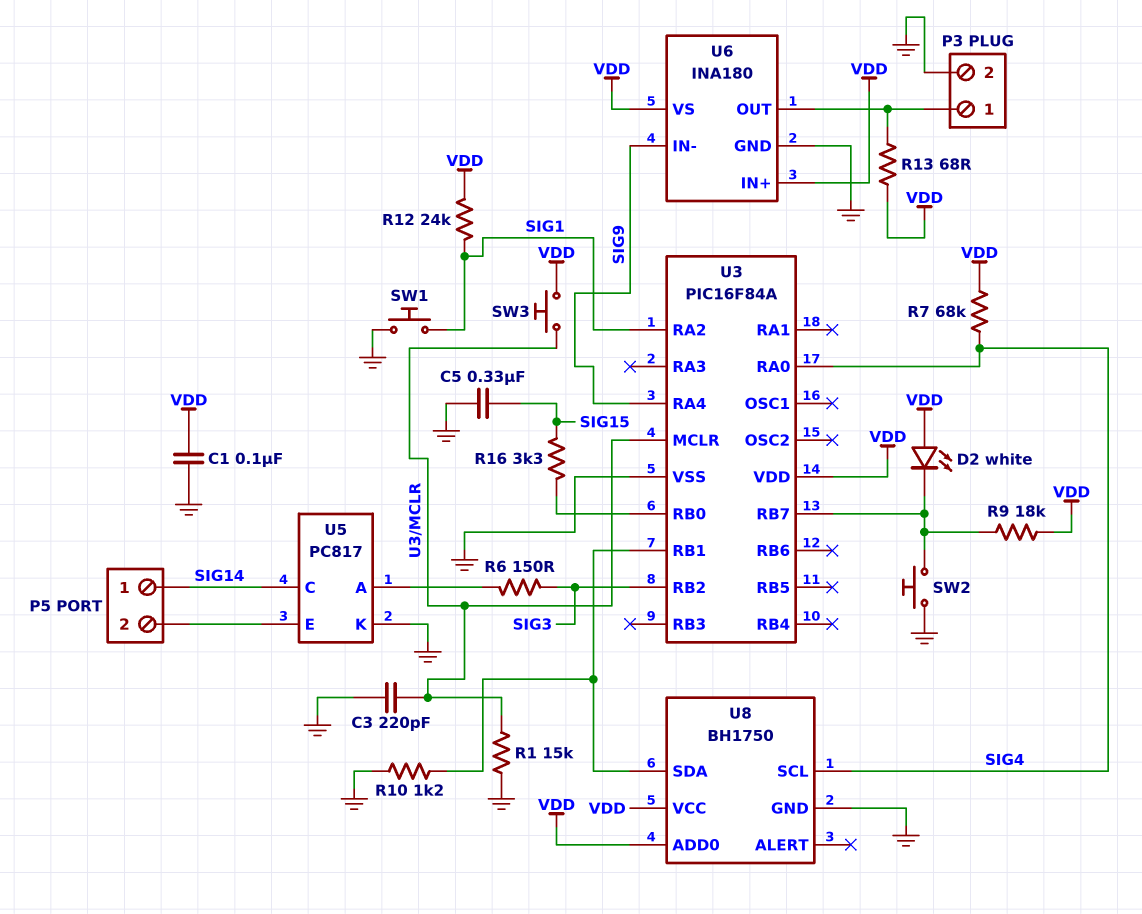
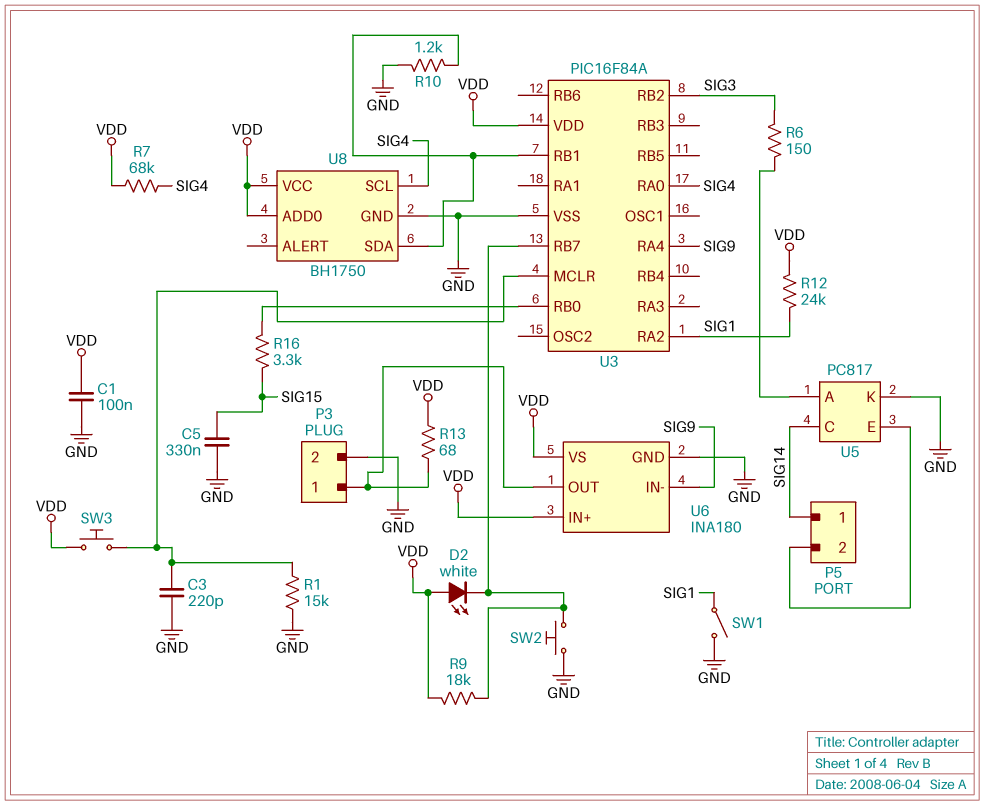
SW1: button (GND, SIG1) -> switch (GND, SIG1)

